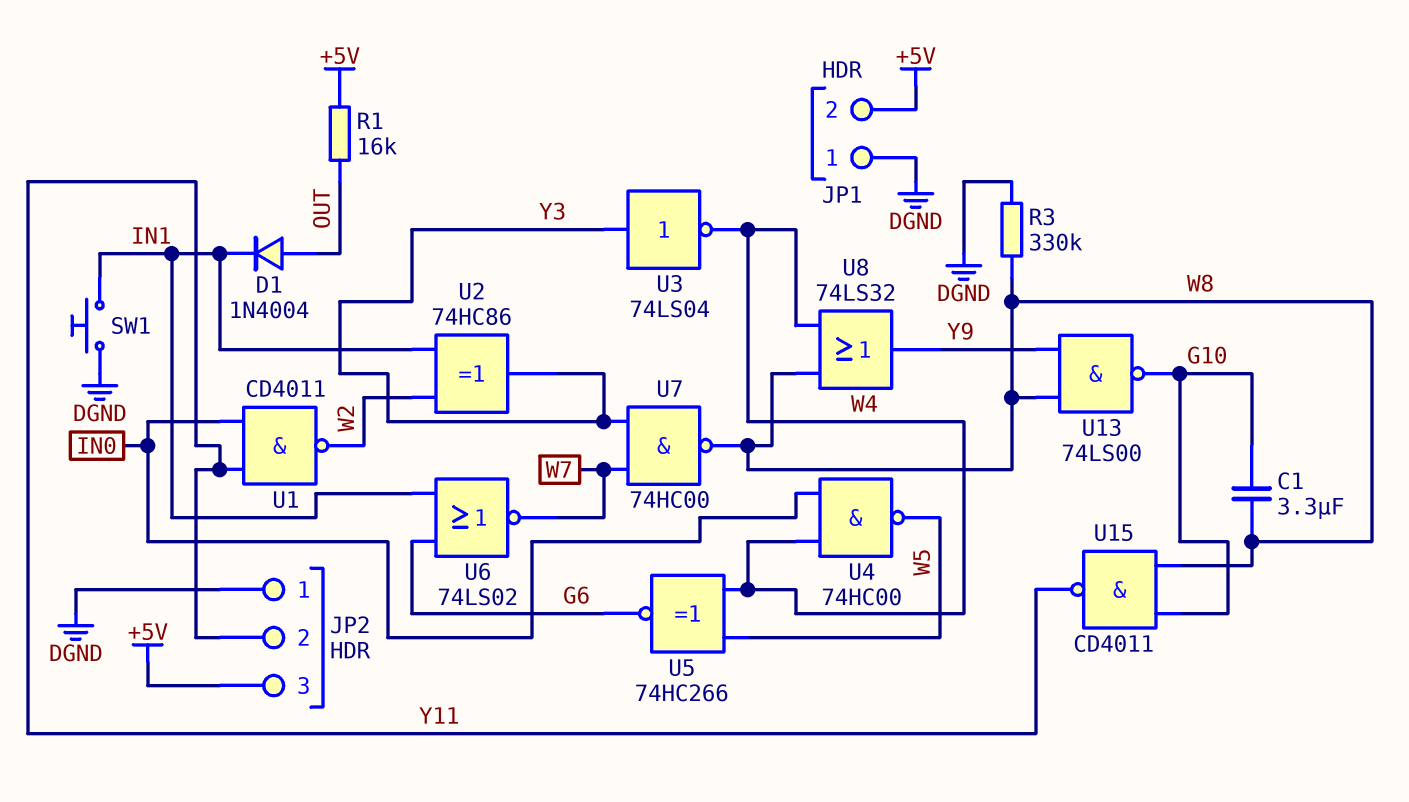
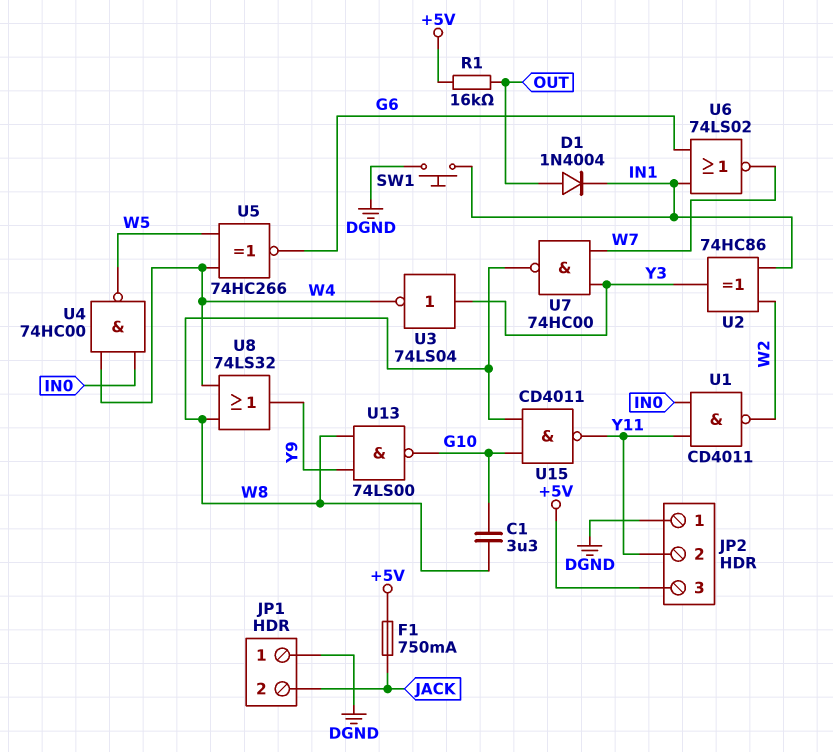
F1: none -> 750mA (+5V, JACK)
JP1 pin 2: +5V -> JACK
R3: 330k (DGND, W8) -> none

